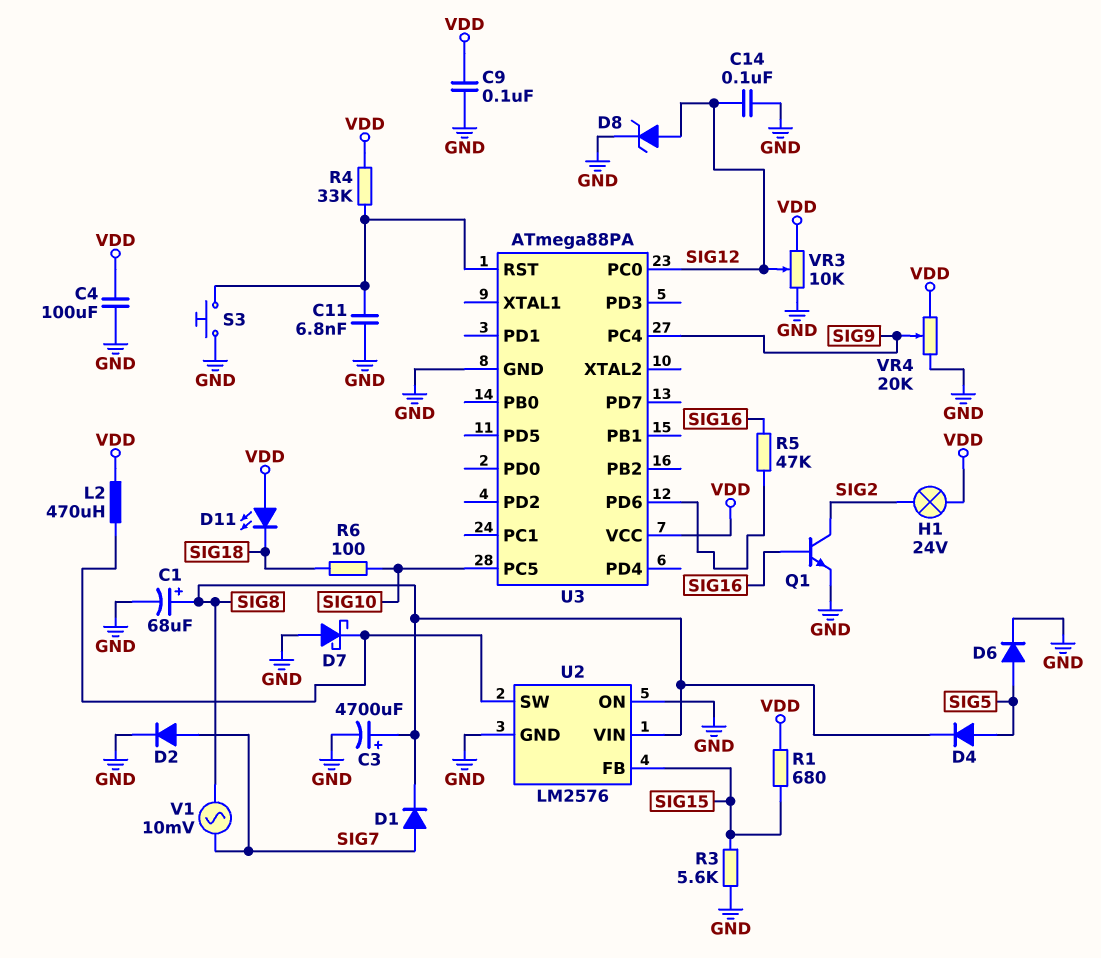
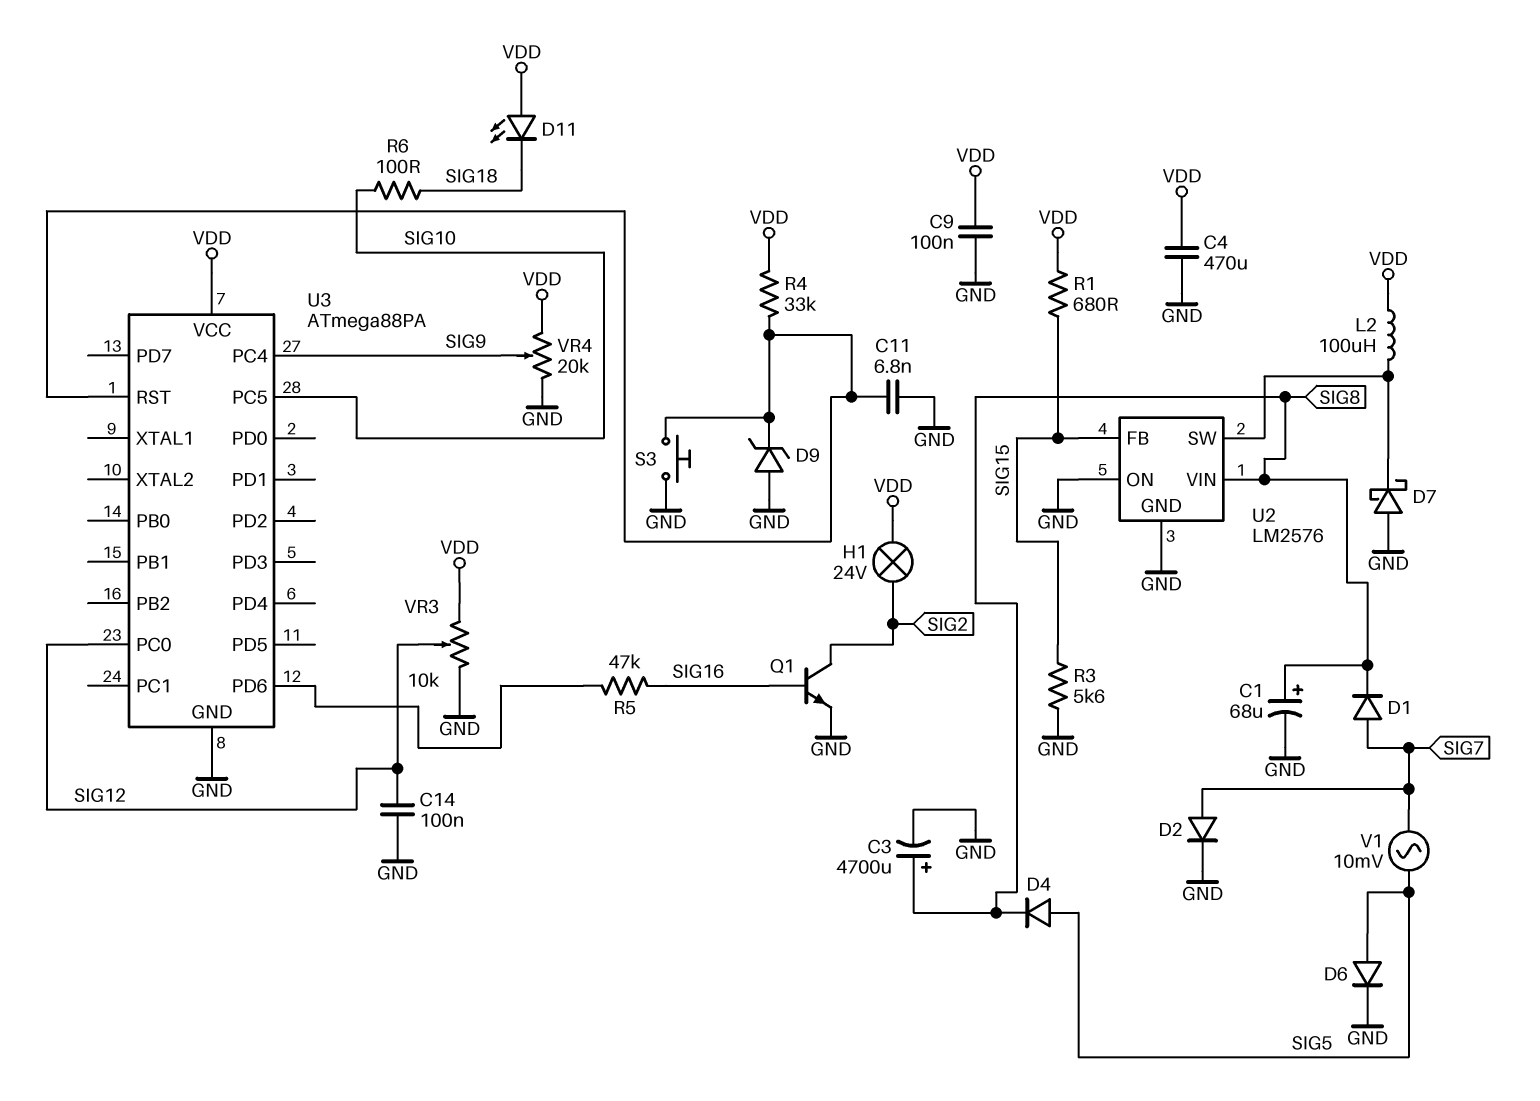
C4: 100uF (GND, VDD) -> 470uF (GND, VDD)
D8: zener (A SIG12, K GND) -> none
D9: none -> zener (A GND, K U3/RST)
L2: 470uH (U2/SW, VDD) -> 100uH (U2/SW, VDD)
V1: AC 10mV (SIG7, SIG8) -> AC 10mV (SIG5, SIG7)

